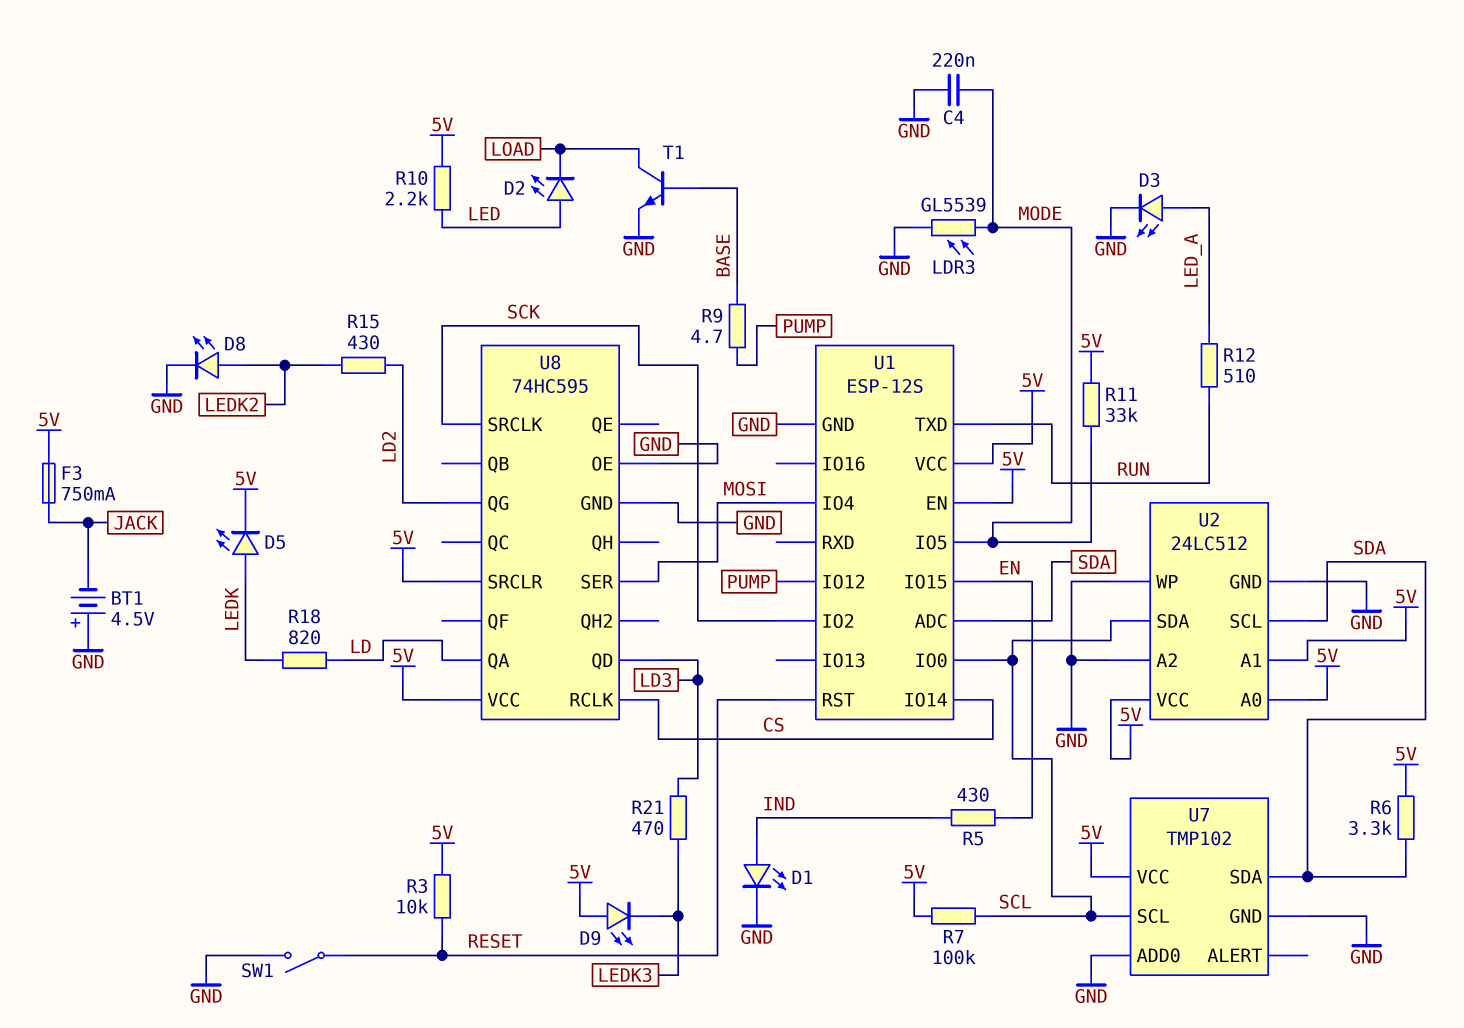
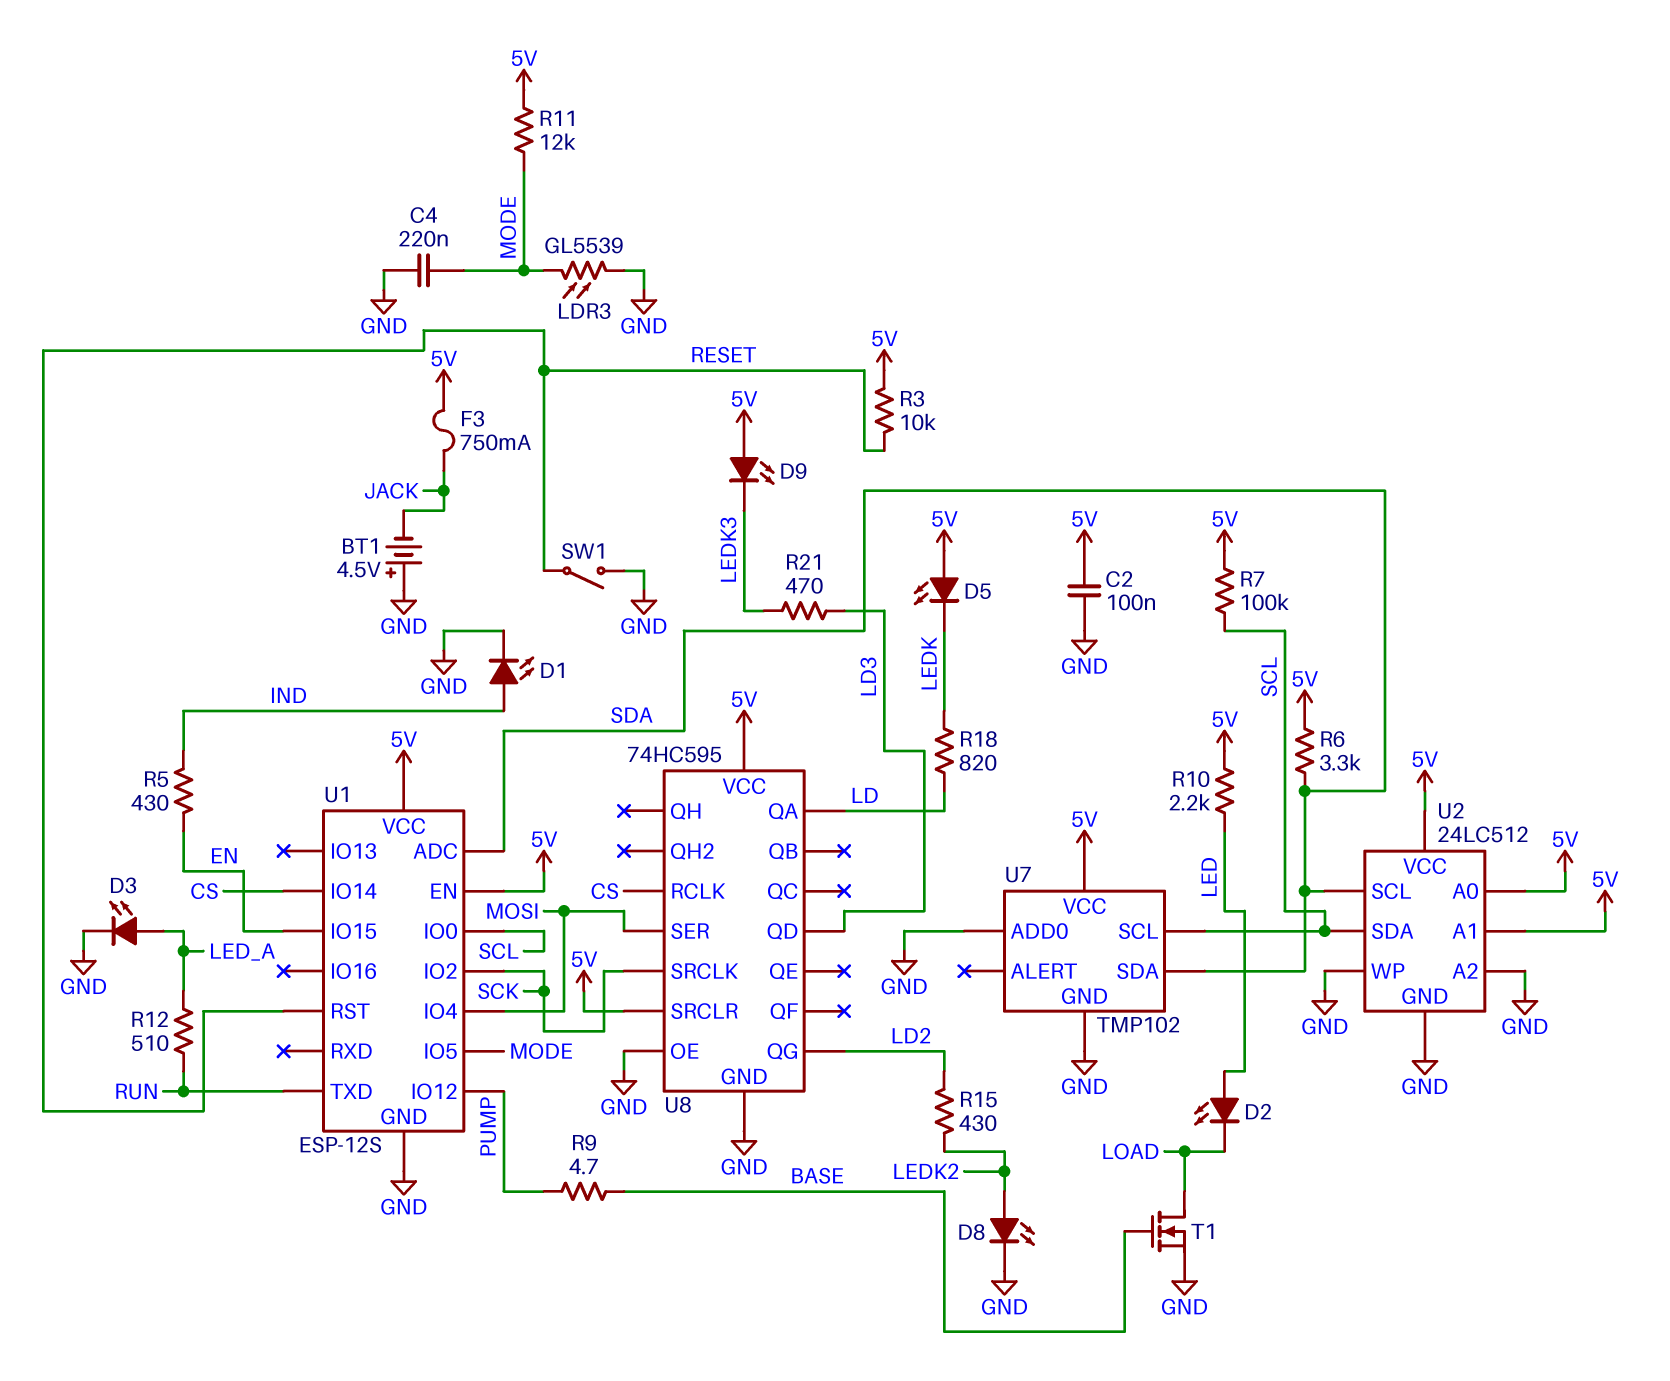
C2: none -> 100nF (5V, GND)
D5: LED (A LEDK, K 5V) -> LED (A 5V, K LEDK)
R11: 33k (5V, MODE) -> 12k (5V, MODE)
T1: NPN (B BASE, C LOAD, E GND) -> NMOS (G BASE, D LOAD, S GND)

